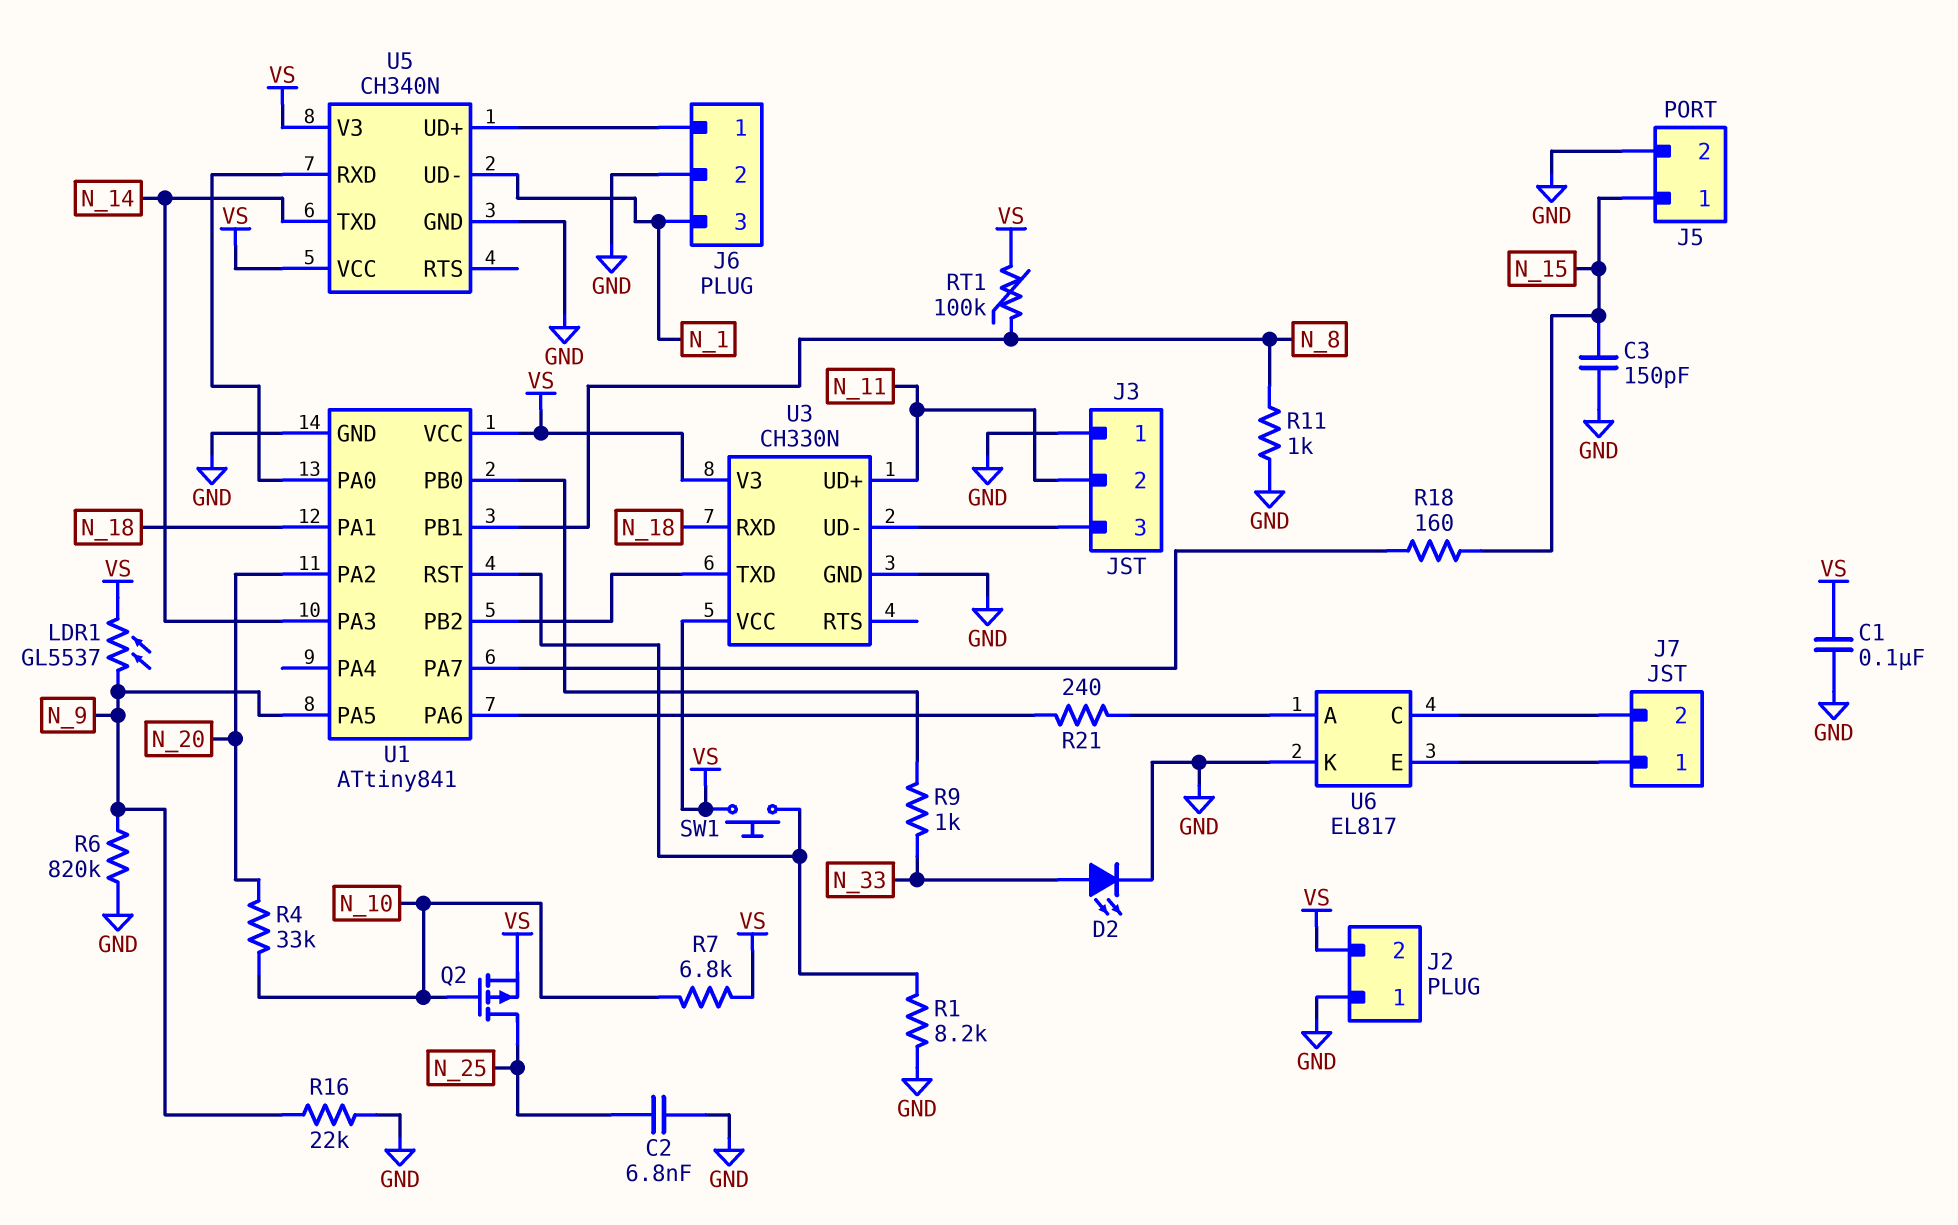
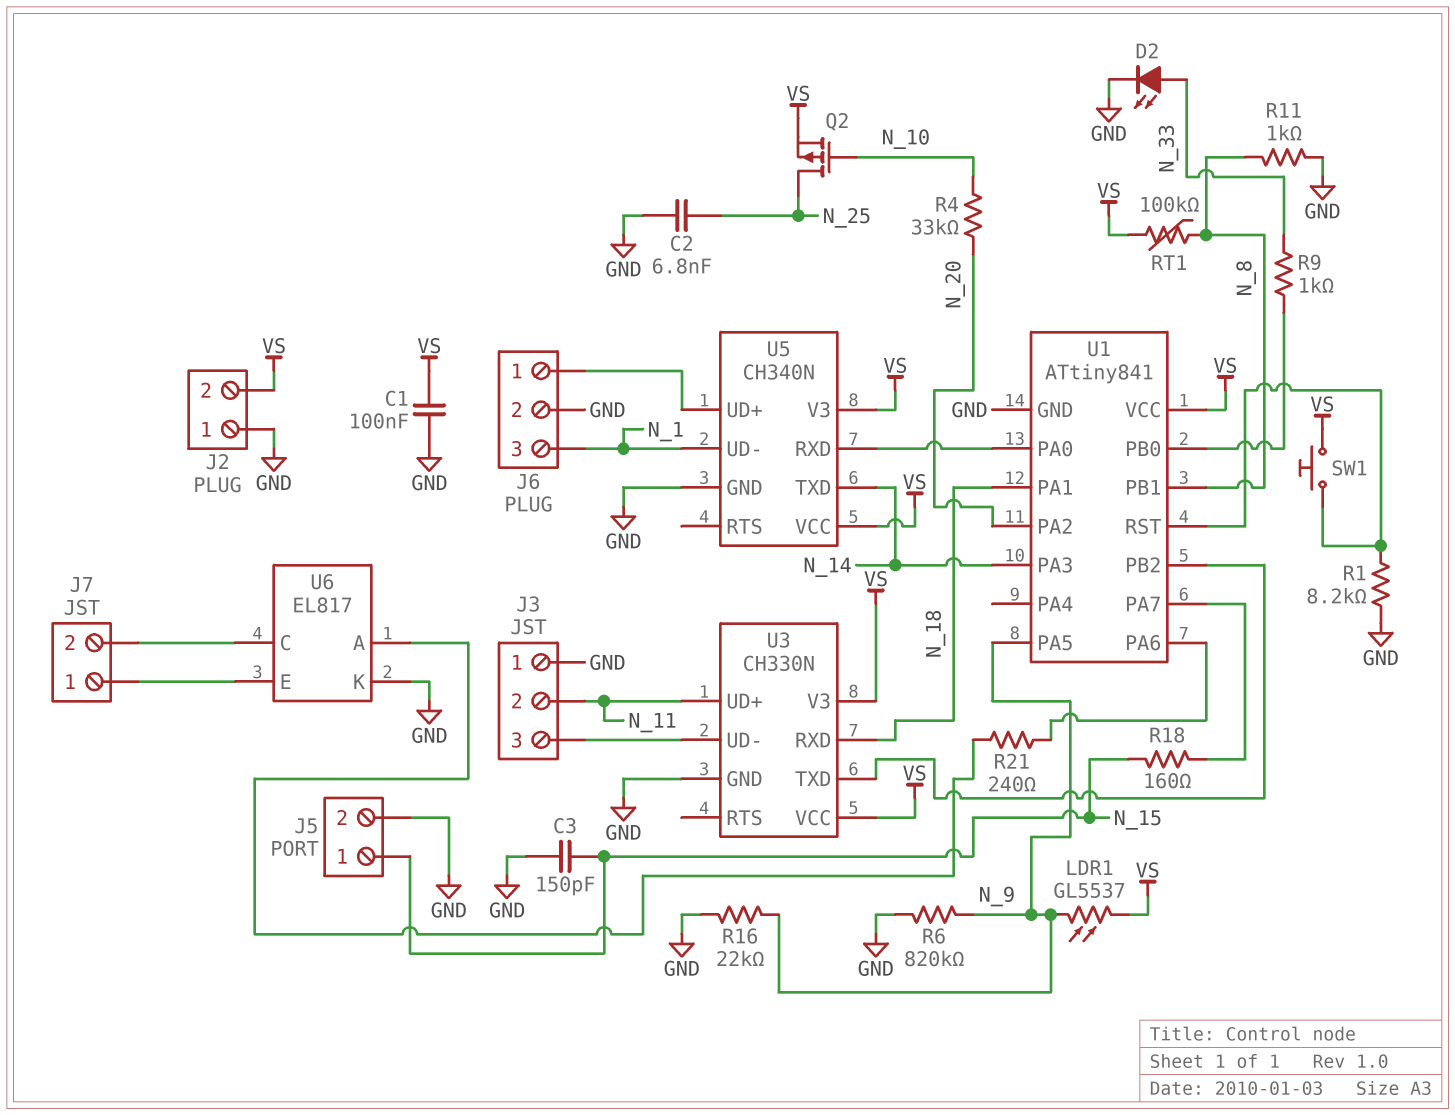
R7: 6.8k (N_10, VS) -> none

